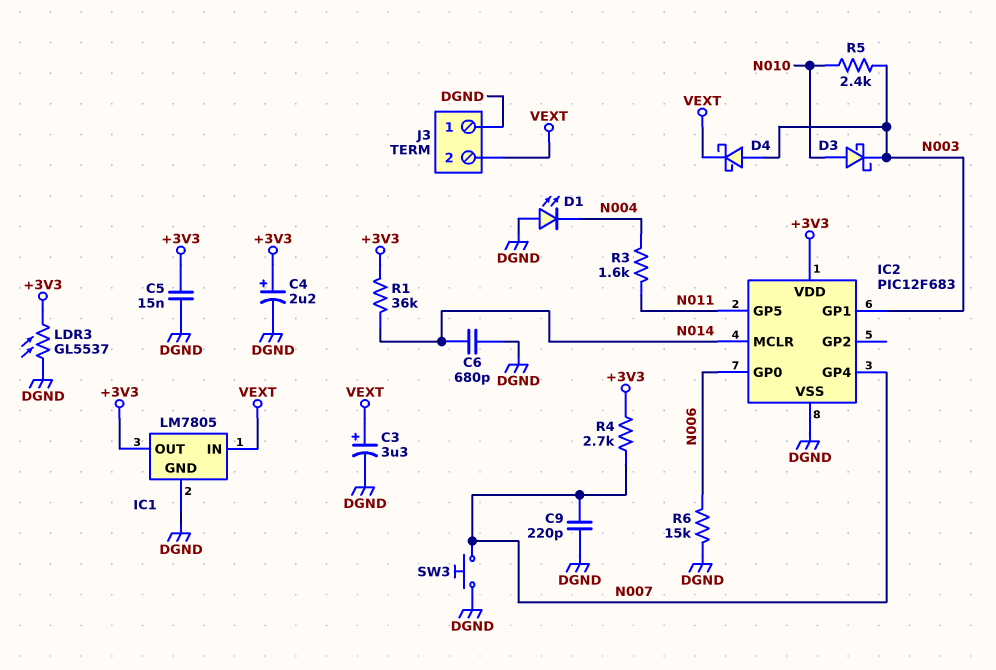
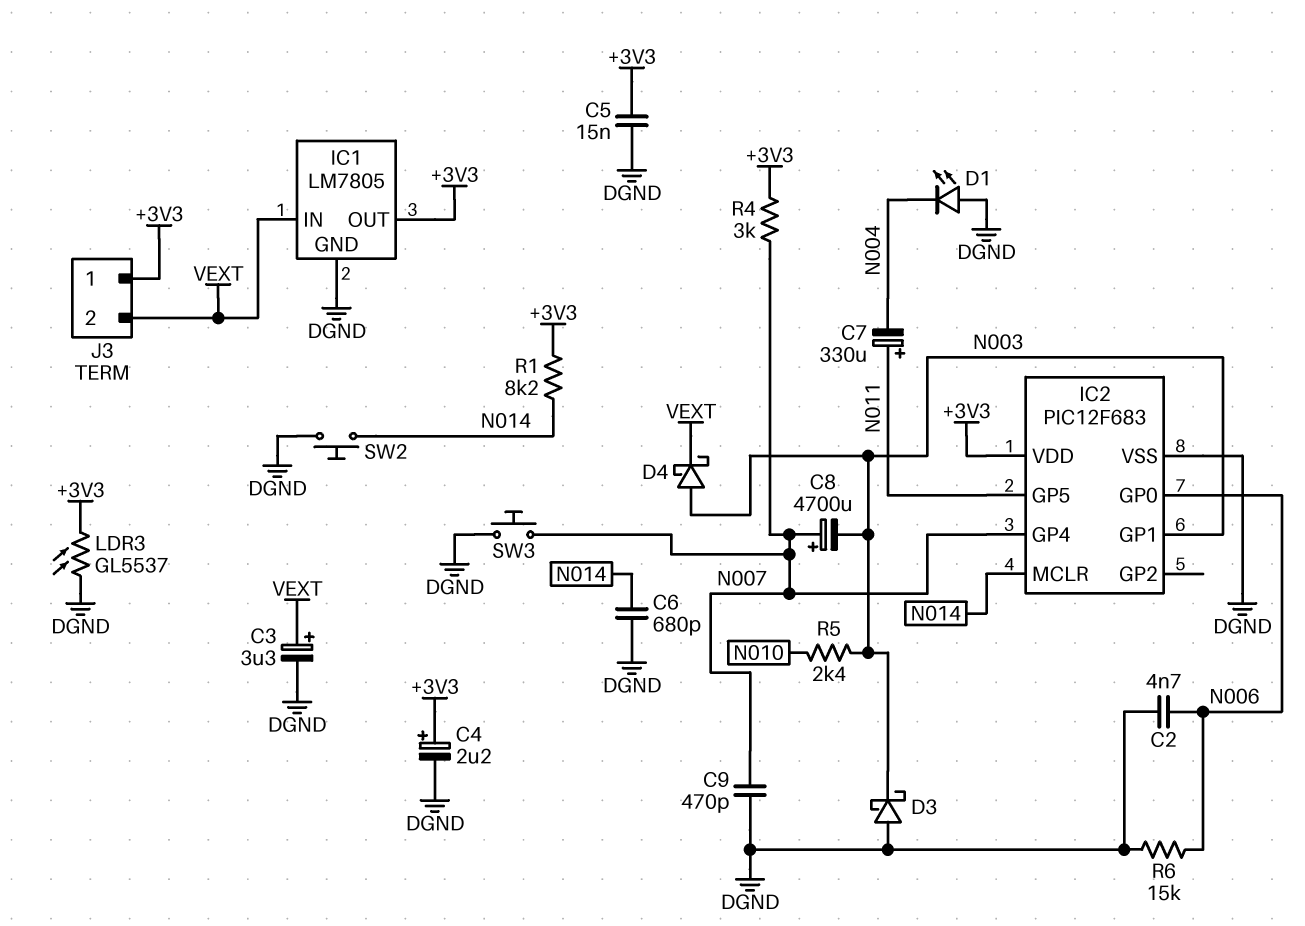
C2: none -> 4.7nF (DGND, N006)
C7: none -> 330uF (plus N011, minus N004)
C8: none -> 4700uF (plus N007, minus N003)
C9: 220pF (DGND, N007) -> 470pF (DGND, N007)
D3: schottky (A N010, K N003) -> schottky (A DGND, K N003)
J3 pin 1: DGND -> +3V3
R1: 36k (+3V3, N014) -> 8.2k (+3V3, N014)
R3: 1.6k (N004, N011) -> none
R4: 2.7k (+3V3, N007) -> 3k (+3V3, N007)
SW2: none -> button (DGND, N014)

